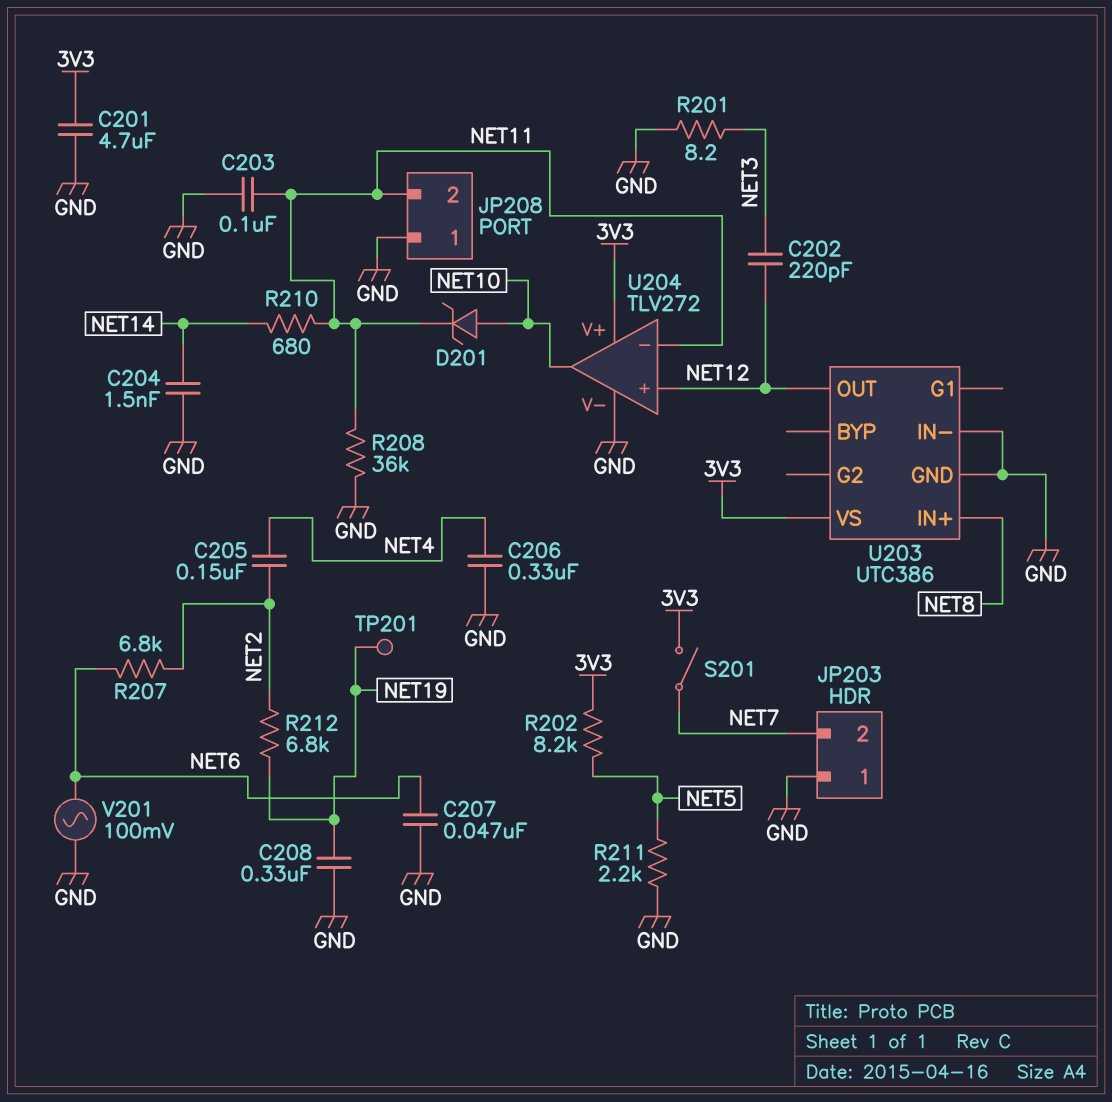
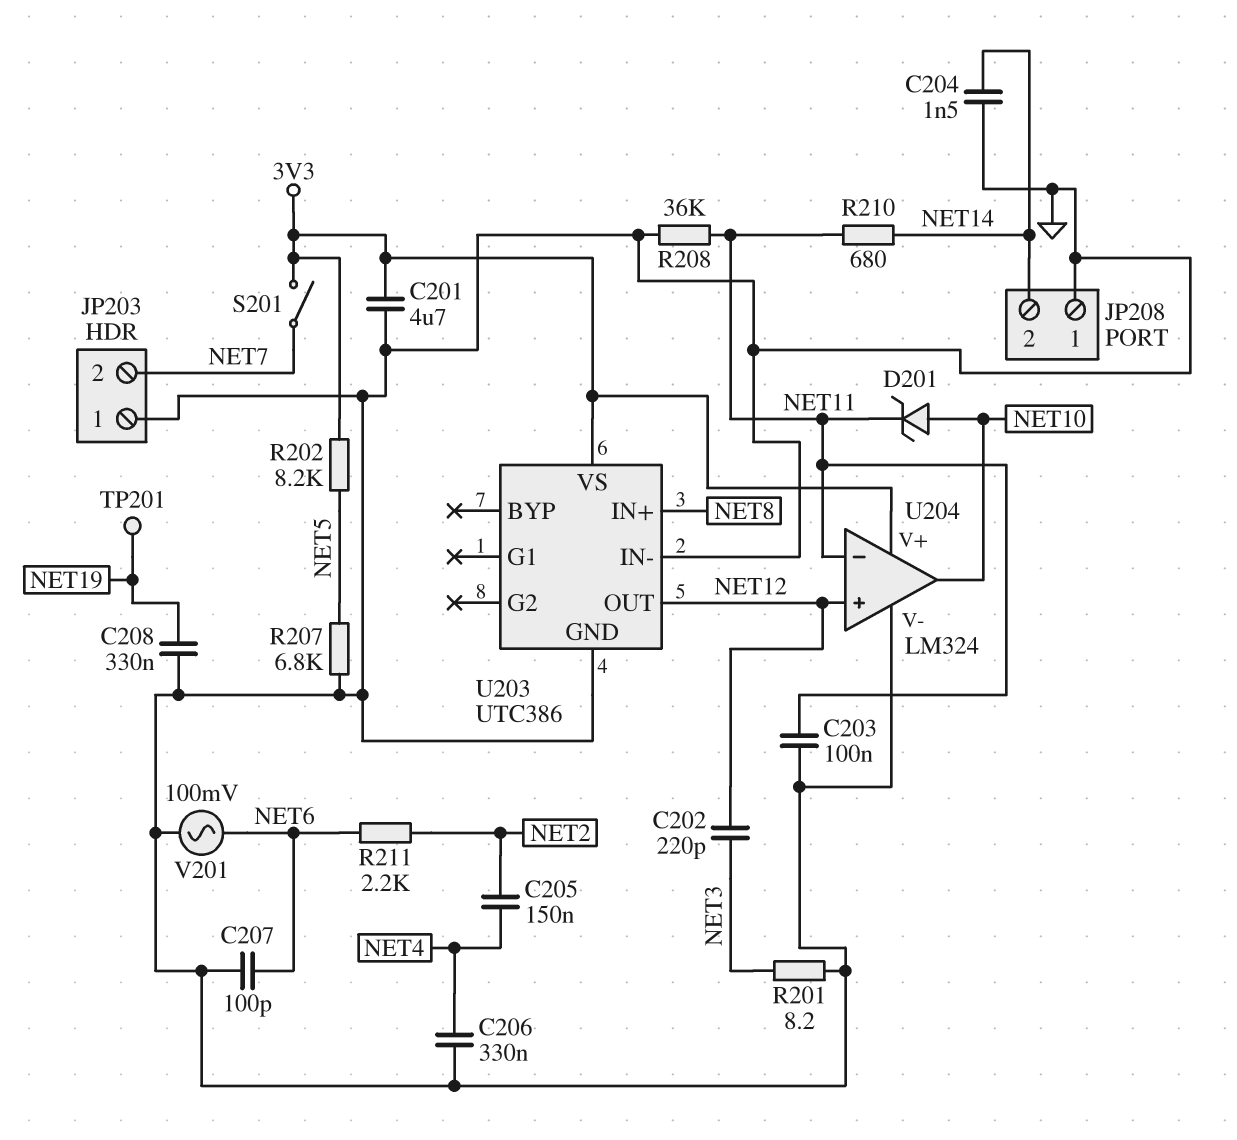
C207: 47nF (GND, NET6) -> 100pF (GND, NET6)
JP208 pin 2: NET11 -> NET14
R207: 6.8k (NET2, NET6) -> 6.8k (GND, NET5)
R211: 2.2k (GND, NET5) -> 2.2k (NET2, NET6)
R212: 6.8k (NET2, NET19) -> none
U204: TLV272 -> LM324

